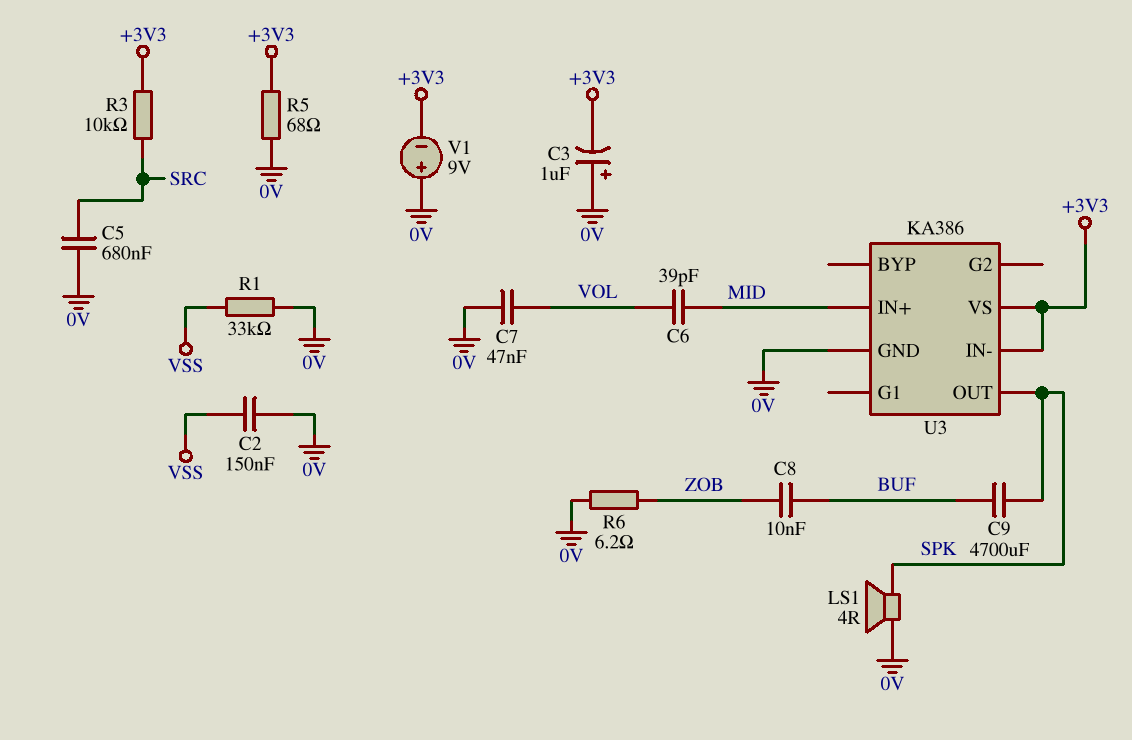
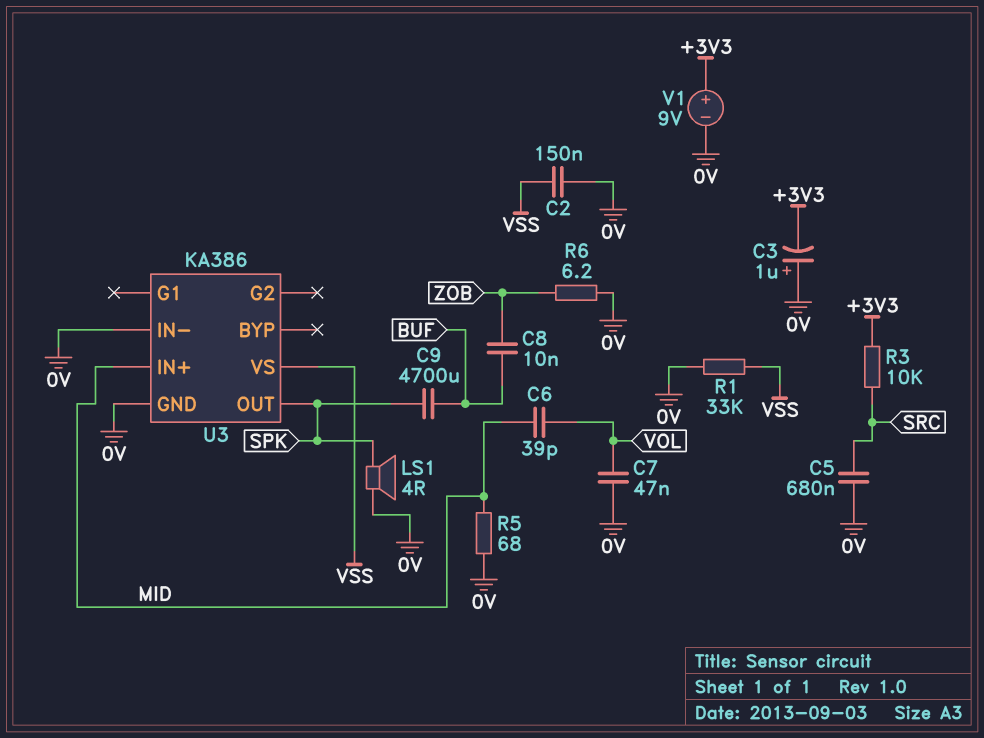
R5: 68 (+3V3, 0V) -> 68 (0V, MID)
U3 pin IN-: +3V3 -> 0V
U3 pin VS: +3V3 -> VSS
V1: 9V (plus 0V, minus +3V3) -> 9V (plus +3V3, minus 0V)

